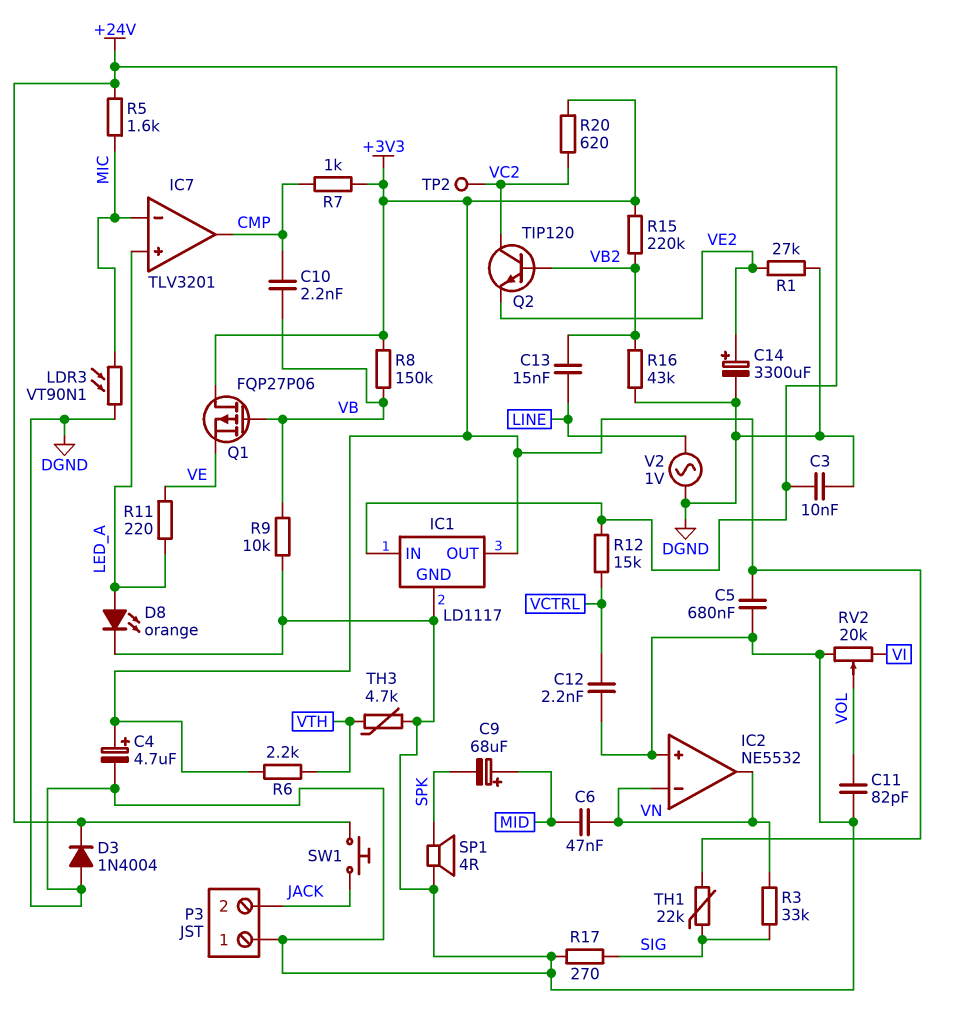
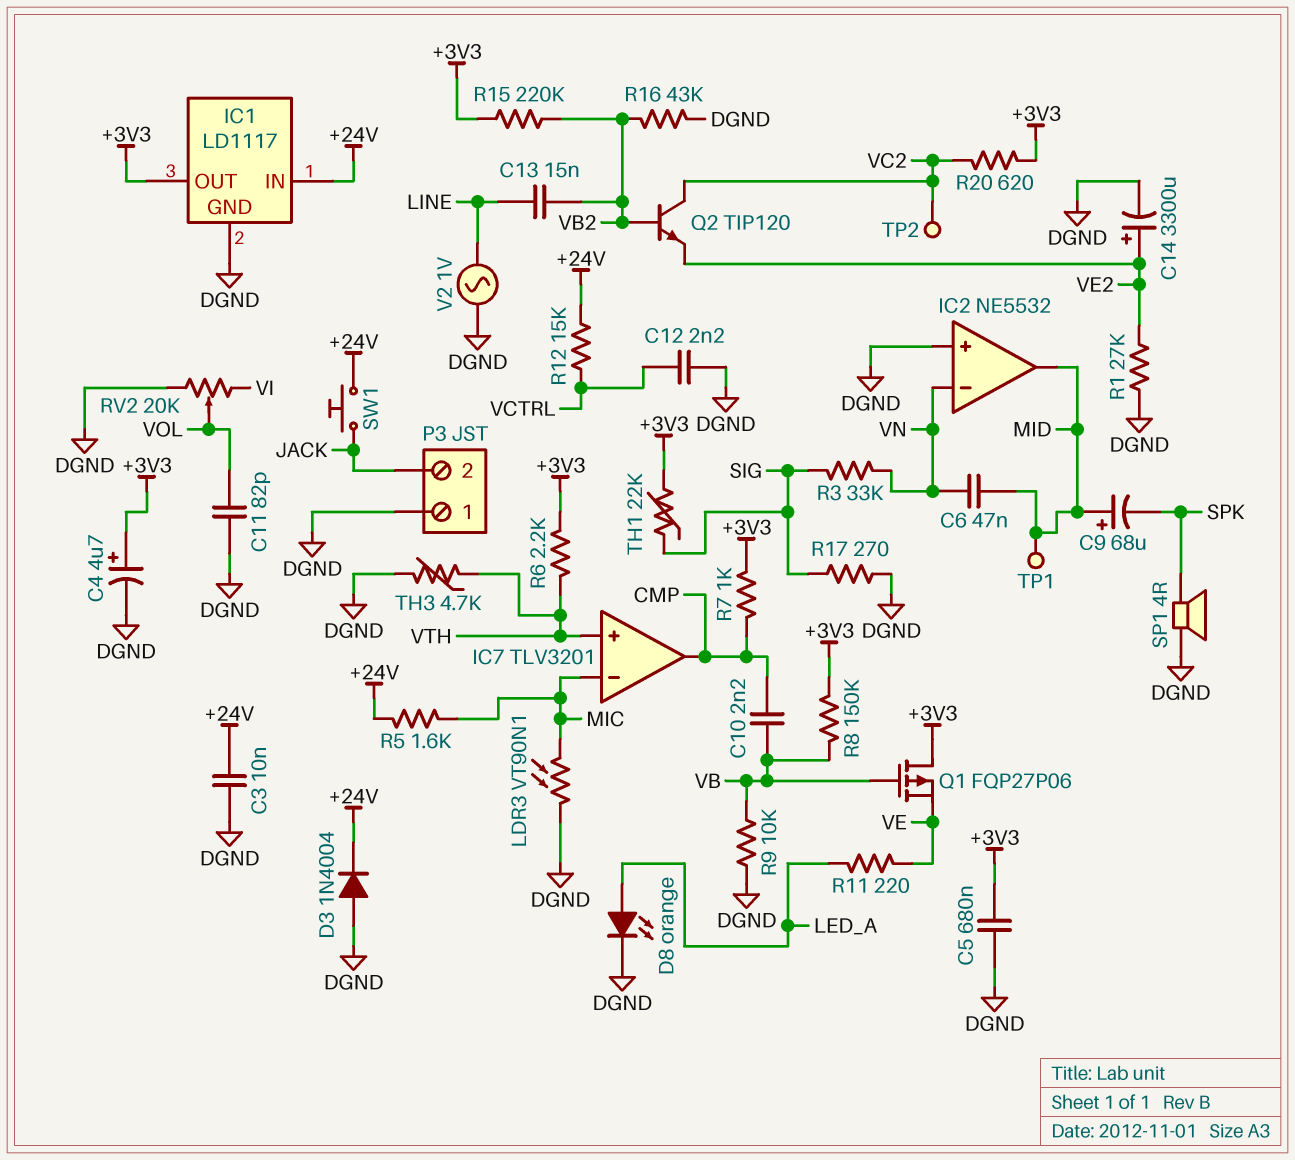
IC2 pin out: VN -> MID
IC7 pin in+: LED_A -> VTH
TP1: none -> test point (MID)

